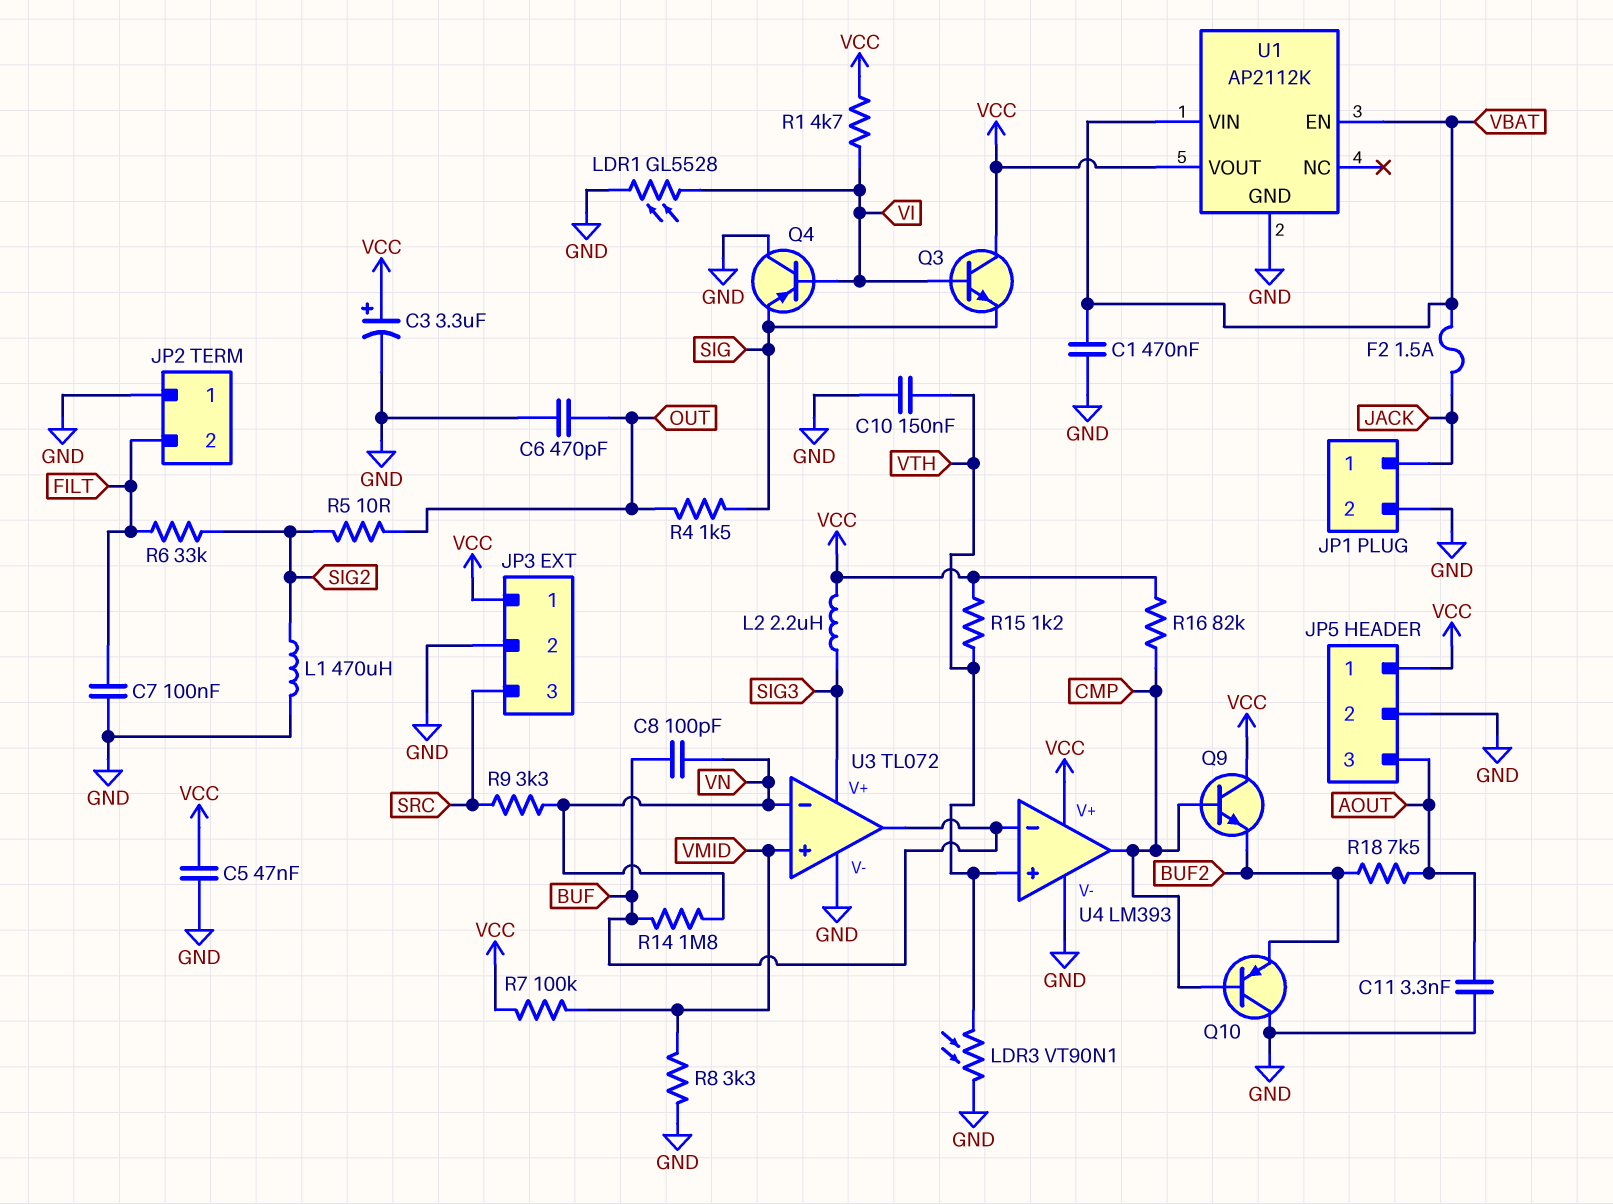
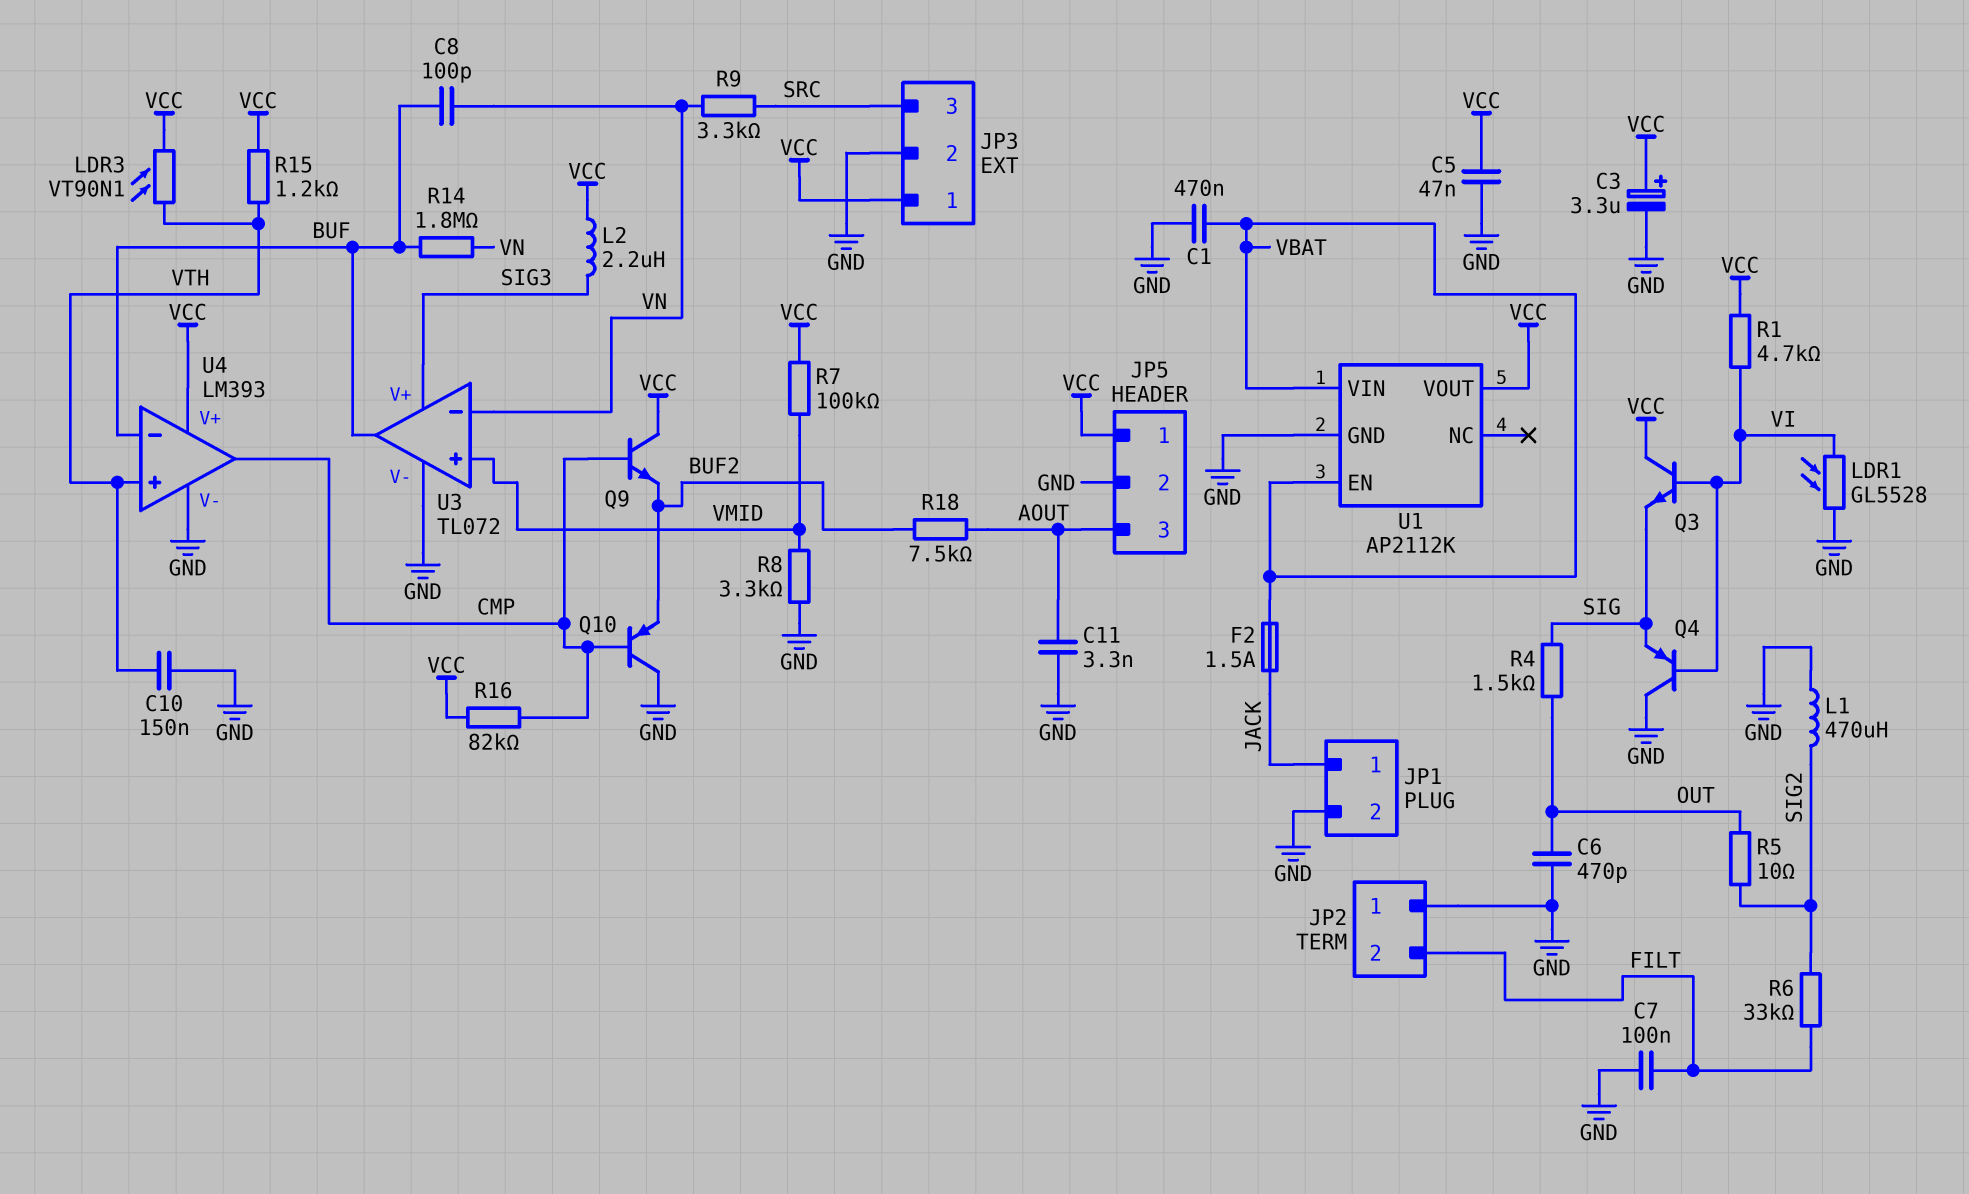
LDR3: VT90N1 (GND, VTH) -> VT90N1 (VCC, VTH)

